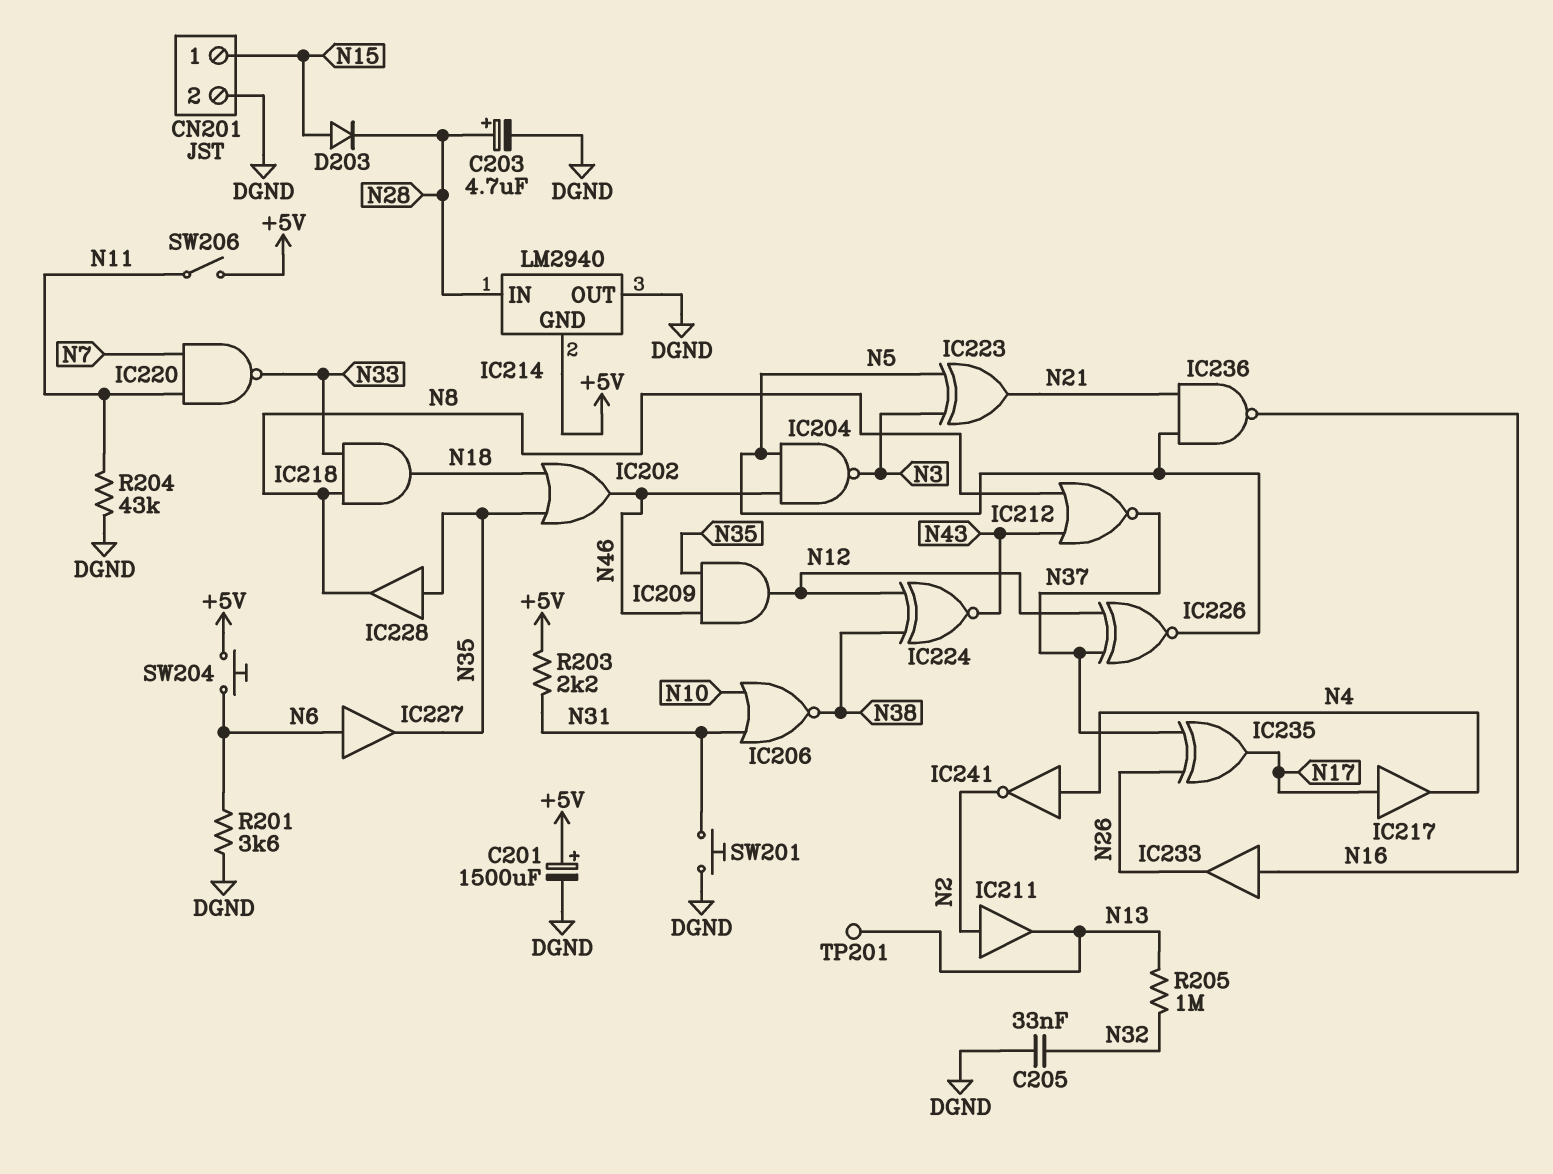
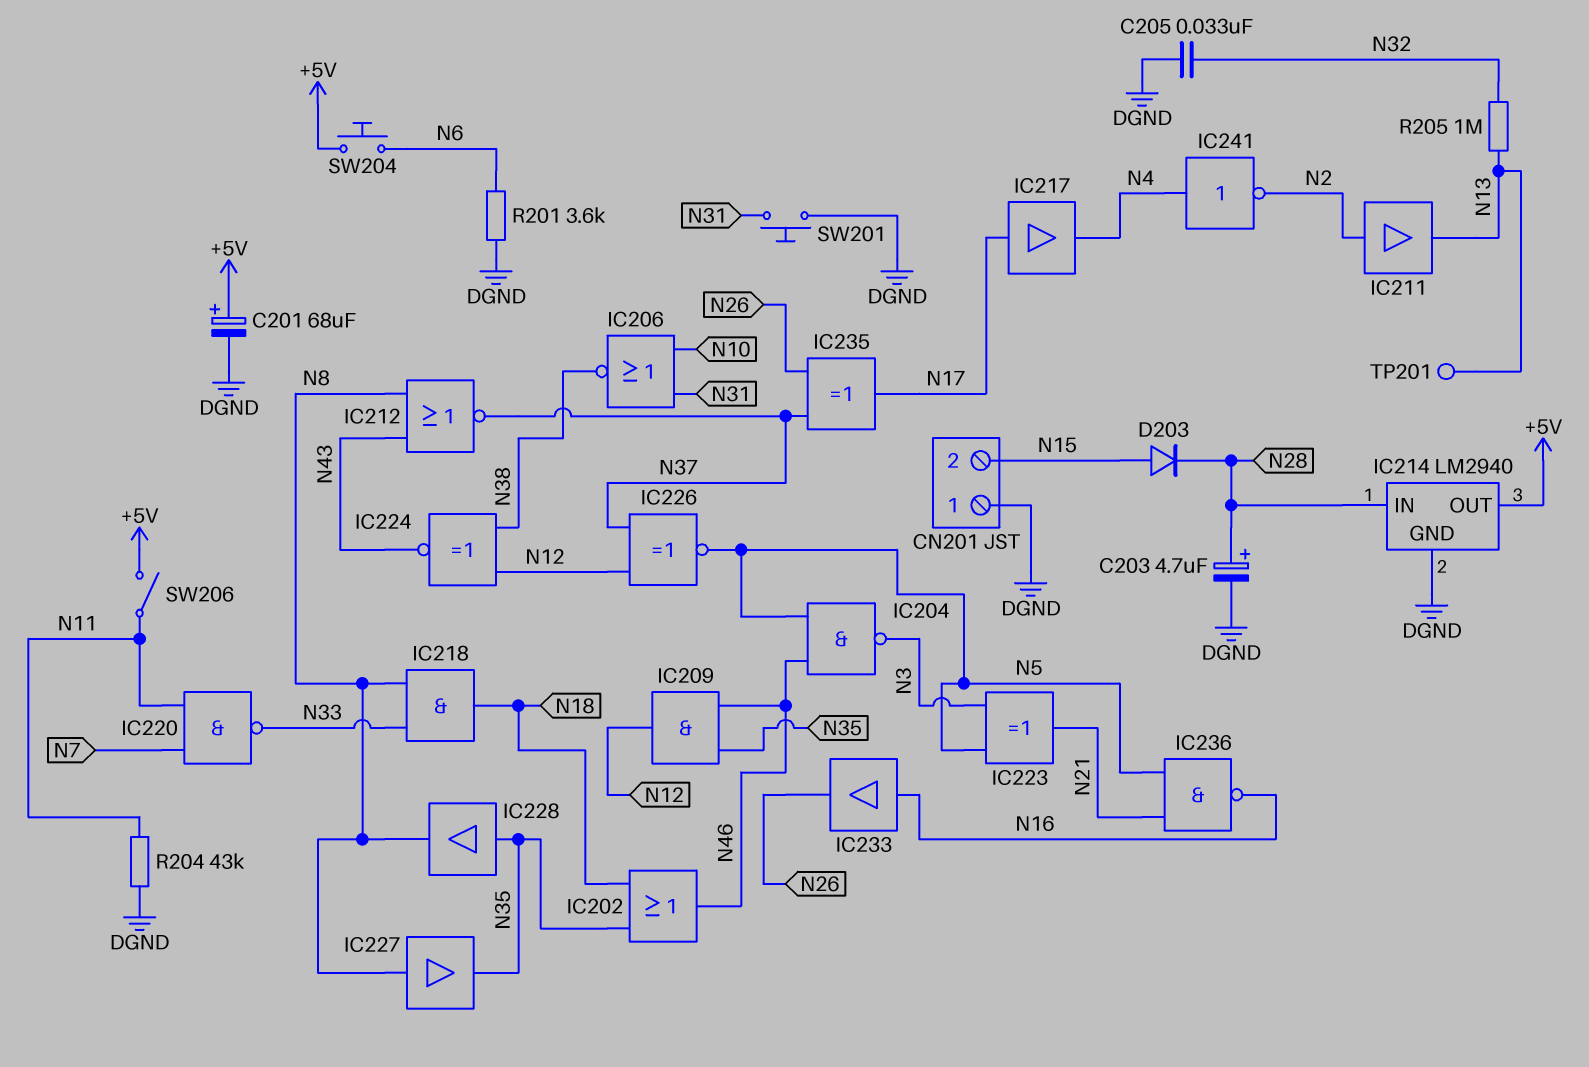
C201: 1500uF (plus +5V, minus DGND) -> 68uF (plus +5V, minus DGND)
CN201 pin 1: N15 -> DGND
CN201 pin 2: DGND -> N15
IC214 pin GND: +5V -> DGND
IC214 pin OUT: DGND -> +5V
IC227: buffer (in N6, out N35) -> buffer (in N8, out N35)
R203: 2.2k (+5V, N31) -> none

